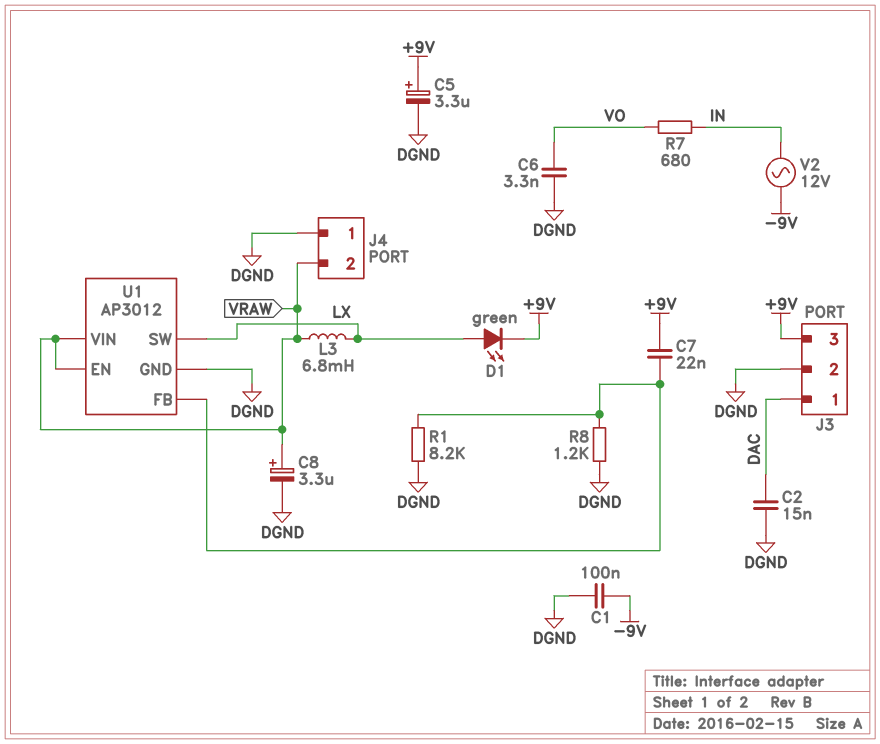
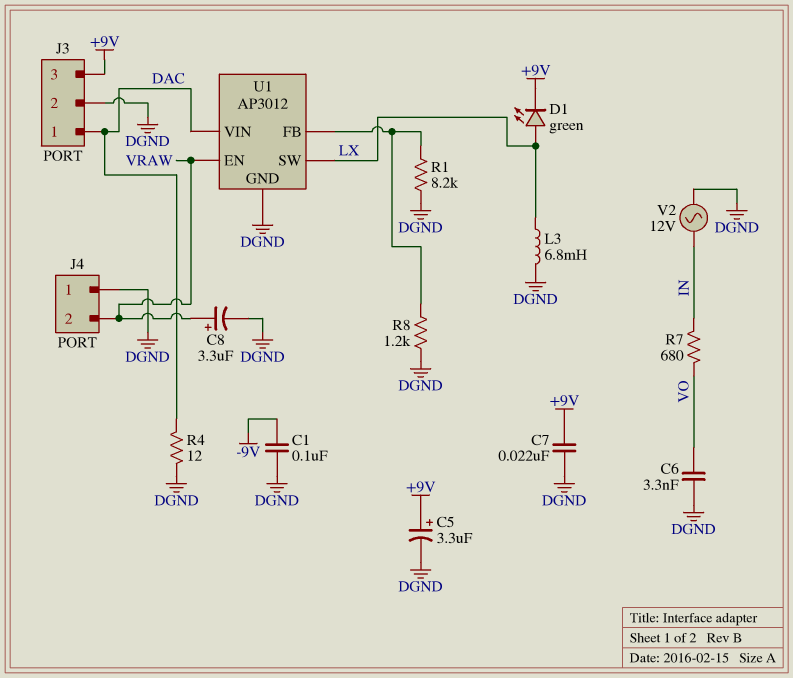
C2: 15nF (DAC, DGND) -> none
C7: 22nF (+9V, U1/FB) -> 22nF (+9V, DGND)
L3: 6.8mH (LX, VRAW) -> 6.8mH (DGND, LX)
R4: none -> 12 (DAC, DGND)
U1 pin VIN: VRAW -> DAC
V2: AC 12V (-9V, IN) -> AC 12V (DGND, IN)

